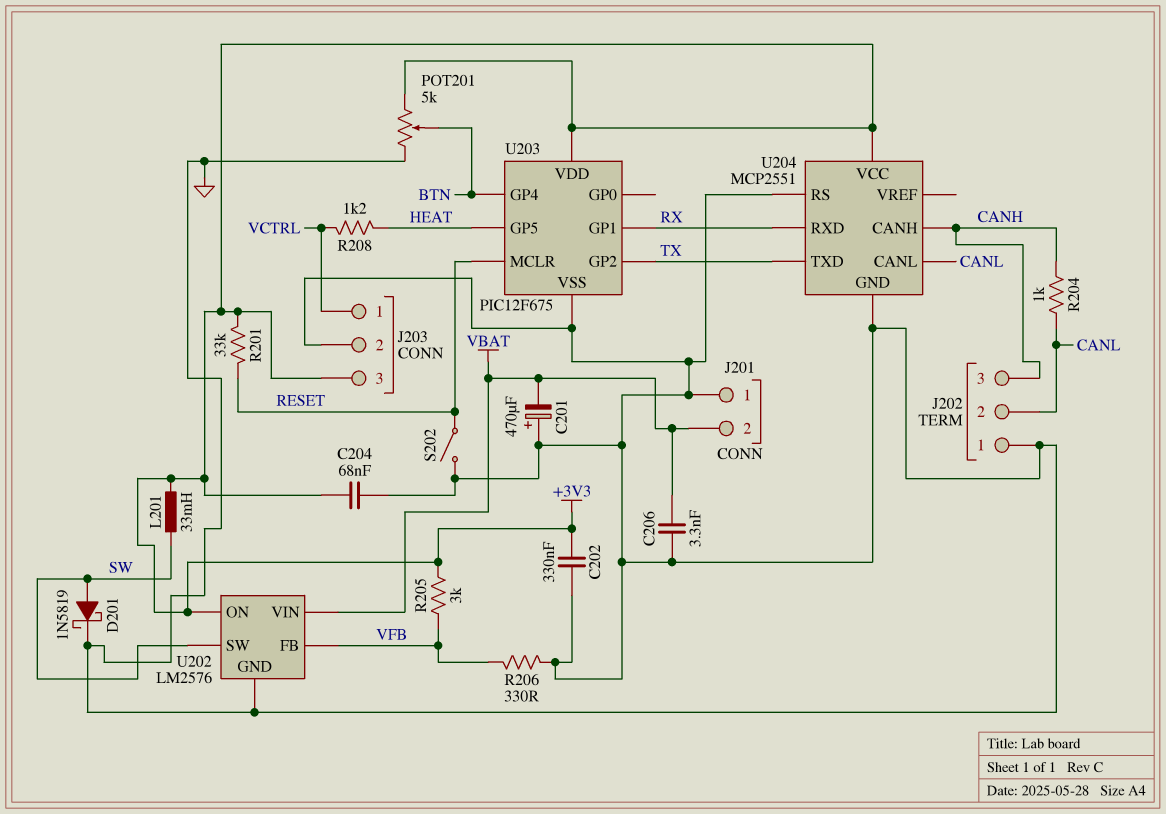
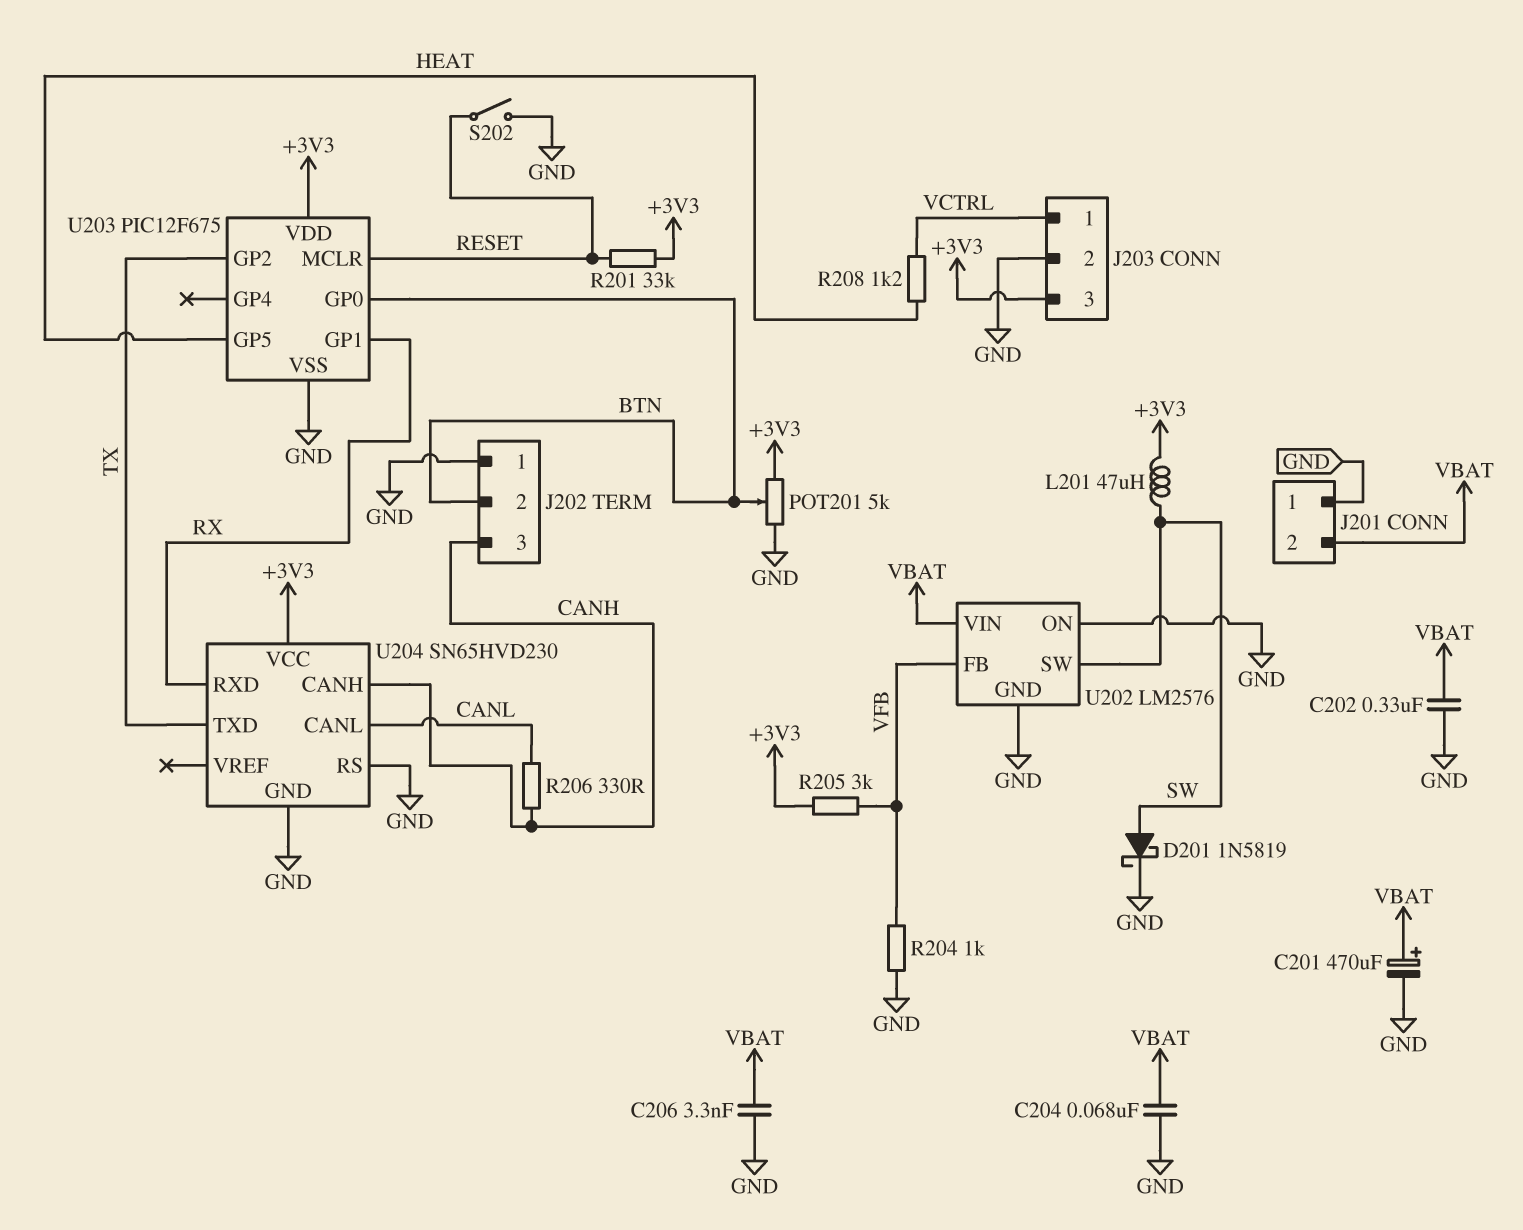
C201: 470uF (plus GND, minus VBAT) -> 470uF (plus VBAT, minus GND)
C202: 330nF (+3V3, GND) -> 330nF (GND, VBAT)
C204: 68nF (+3V3, GND) -> 68nF (GND, VBAT)
J202 pin 2: CANL -> BTN
L201: 33mH (+3V3, SW) -> 47uH (+3V3, SW)
R204: 1k (CANH, CANL) -> 1k (GND, VFB)
R206: 330 (GND, VFB) -> 330 (CANH, CANL)
U202 pin ON: +3V3 -> GND
U203 pin GP0: none -> BTN
U203 pin GP4: BTN -> none
U204: MCP2551 -> SN65HVD230

